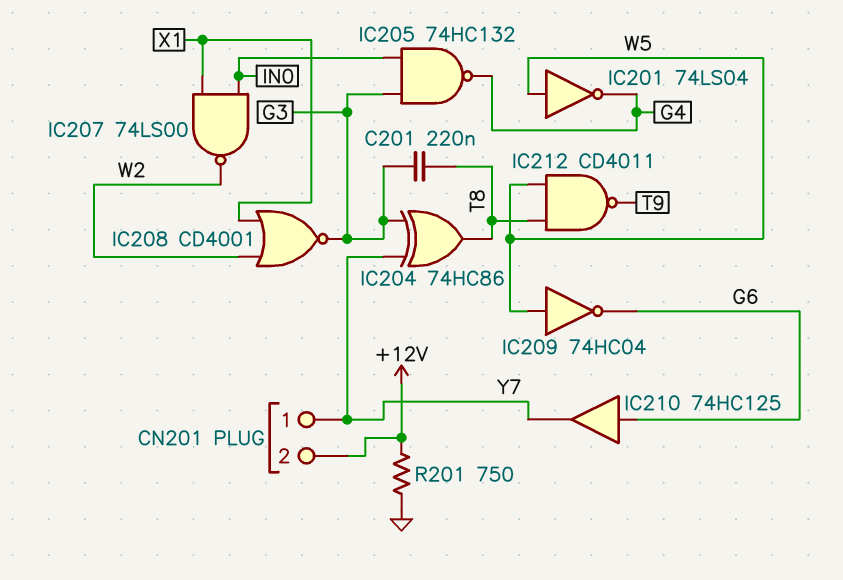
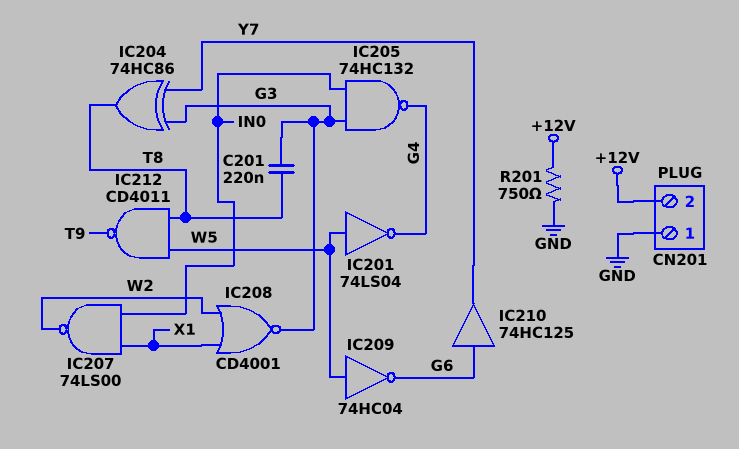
CN201 pin 1: Y7 -> GND

